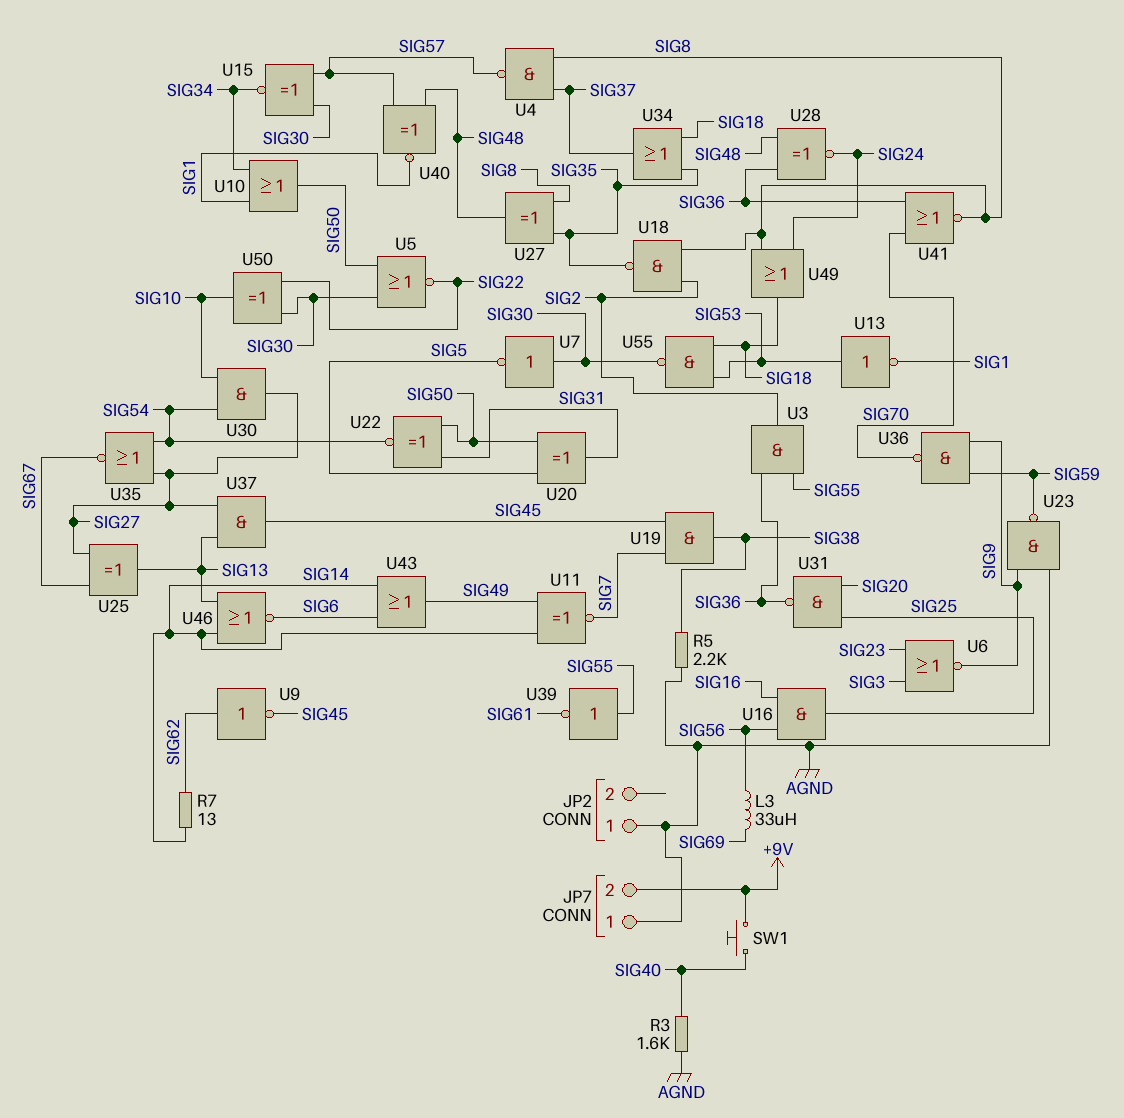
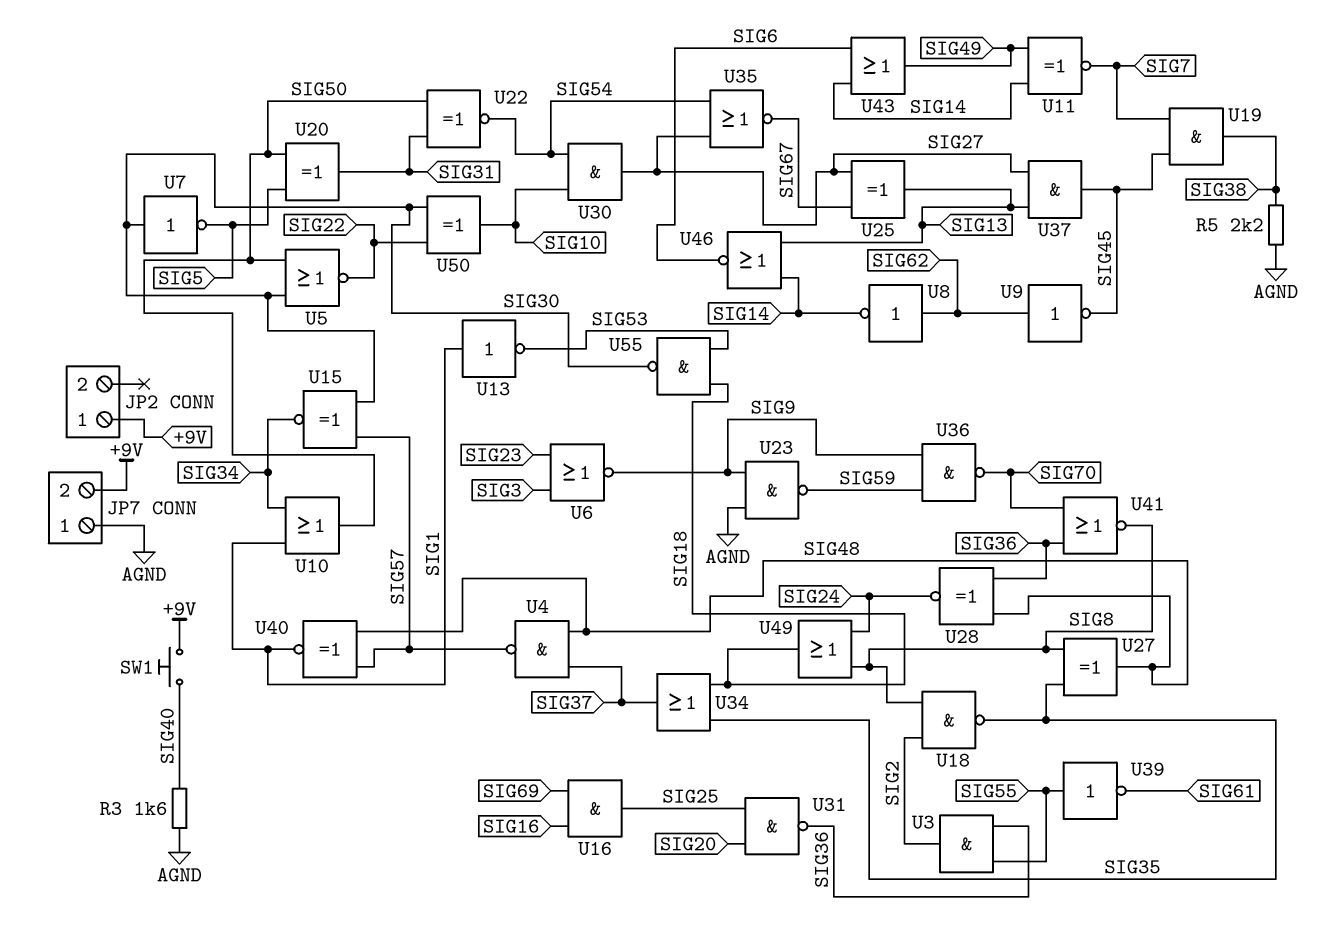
JP2 pin 1: AGND -> +9V
L3: 33uH (SIG56, SIG69) -> none
R7: 13 (SIG14, SIG62) -> none
U4: NAND (in SIG8, in SIG37, out SIG57) -> NAND (in SIG37, in SIG48, out SIG57)
U8: none -> NOT (in SIG62, out SIG14)
U13: NOT (in SIG53, out SIG1) -> NOT (in SIG1, out SIG53)
U16: AND (in SIG16, in SIG56, out SIG25) -> AND (in SIG16, in SIG69, out SIG25)

